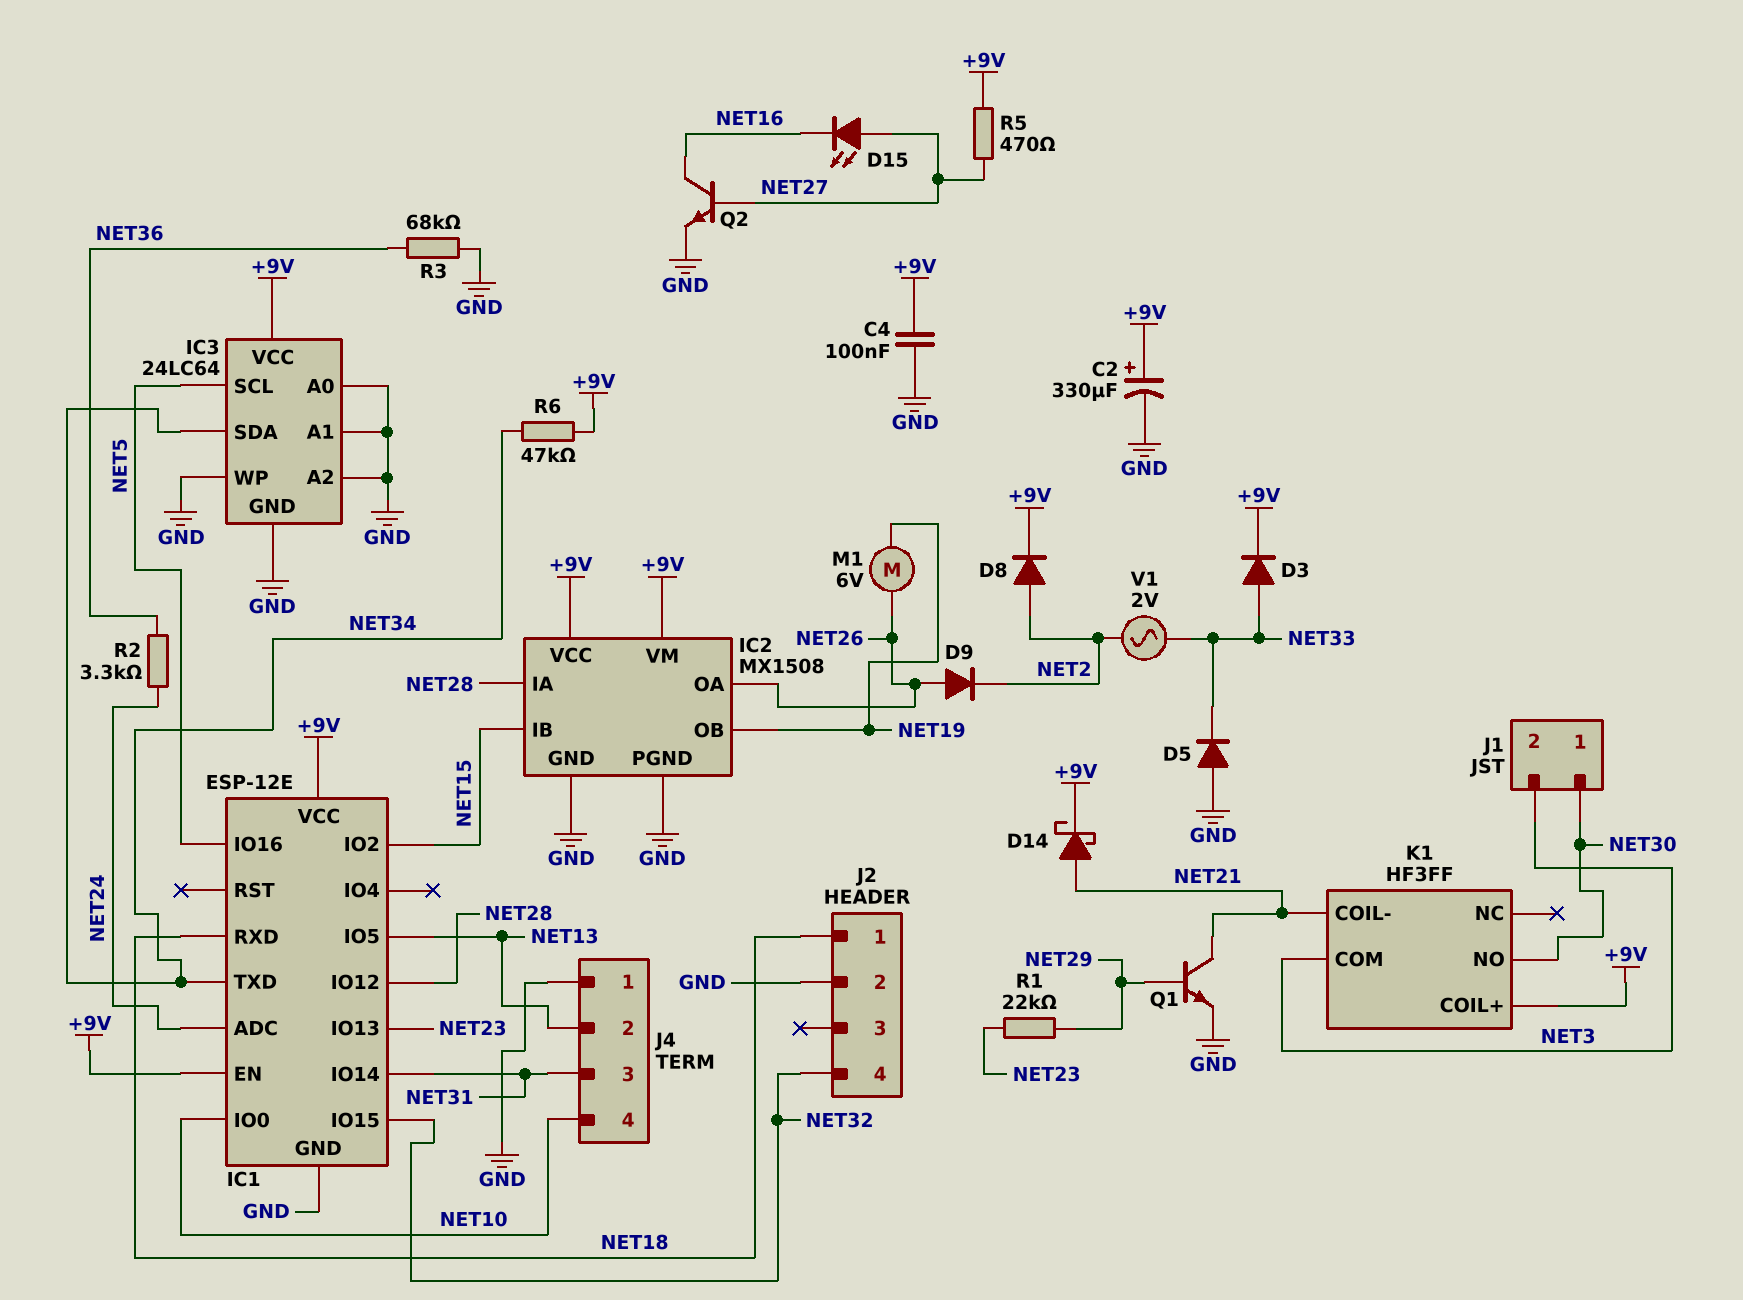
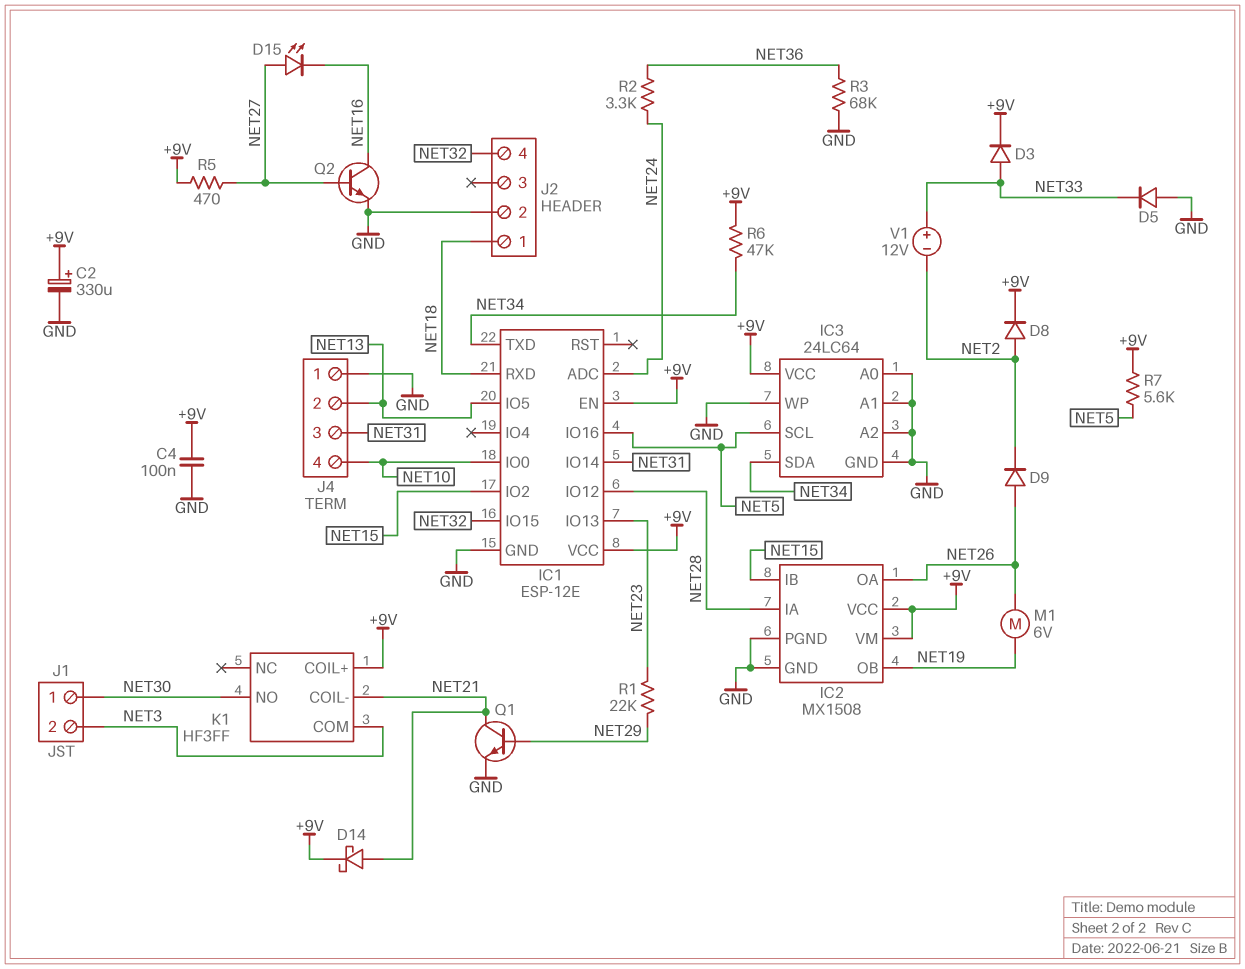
R7: none -> 5.6k (+9V, NET5)
V1: AC 2V (NET2, NET33) -> 12V (plus NET33, minus NET2)

